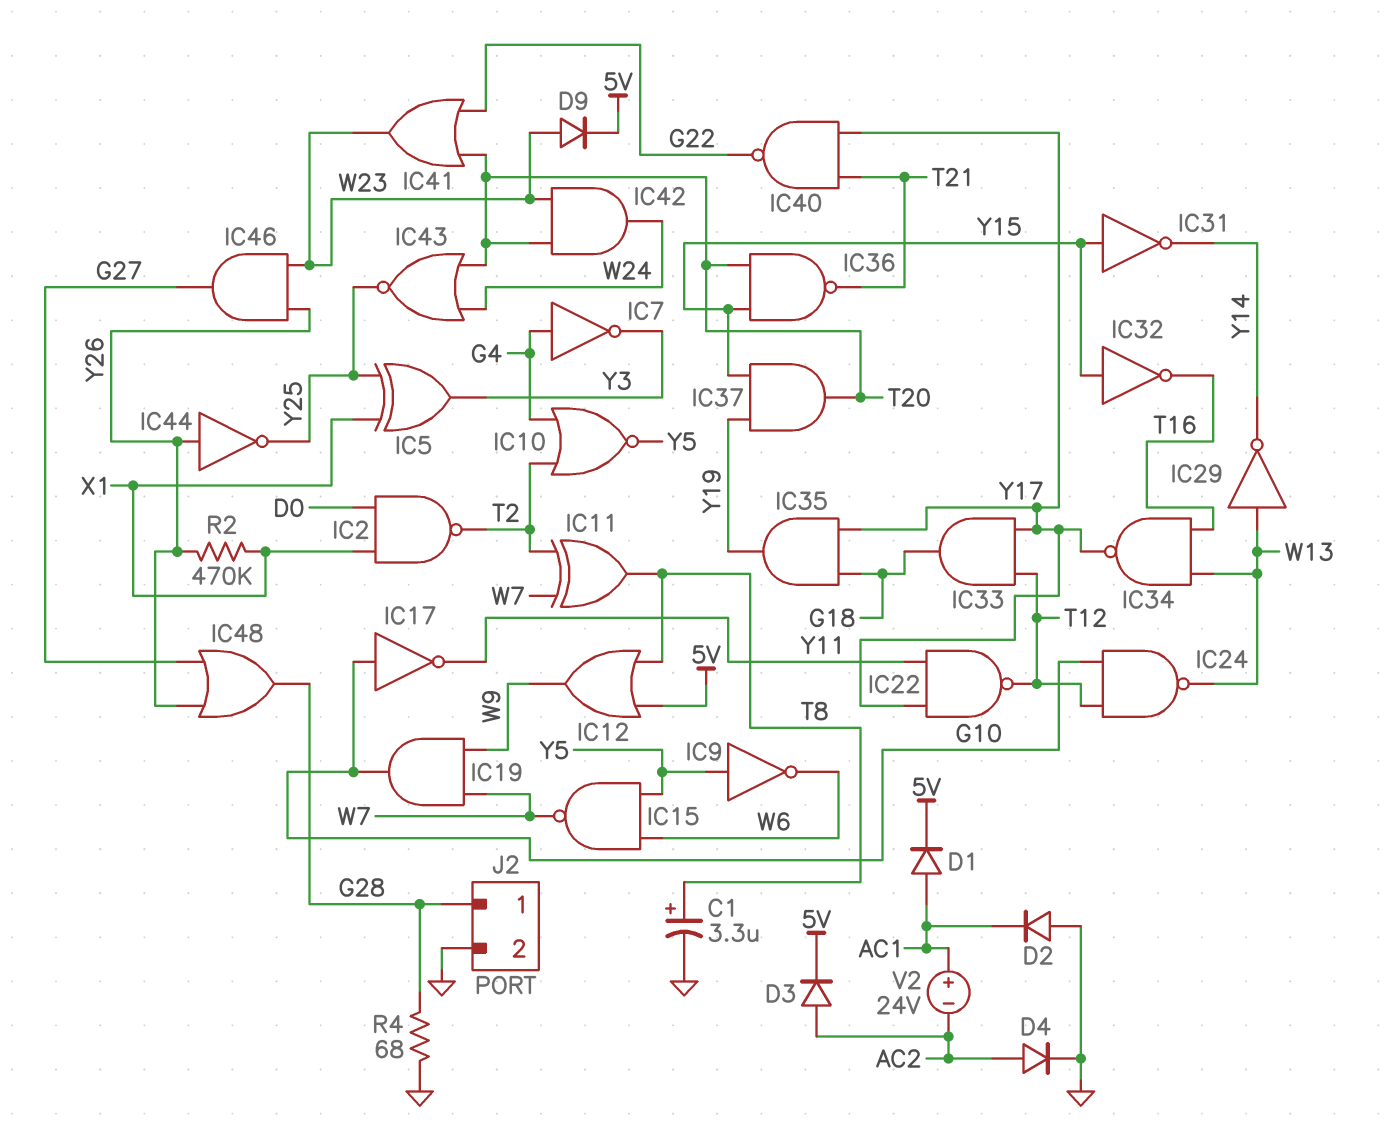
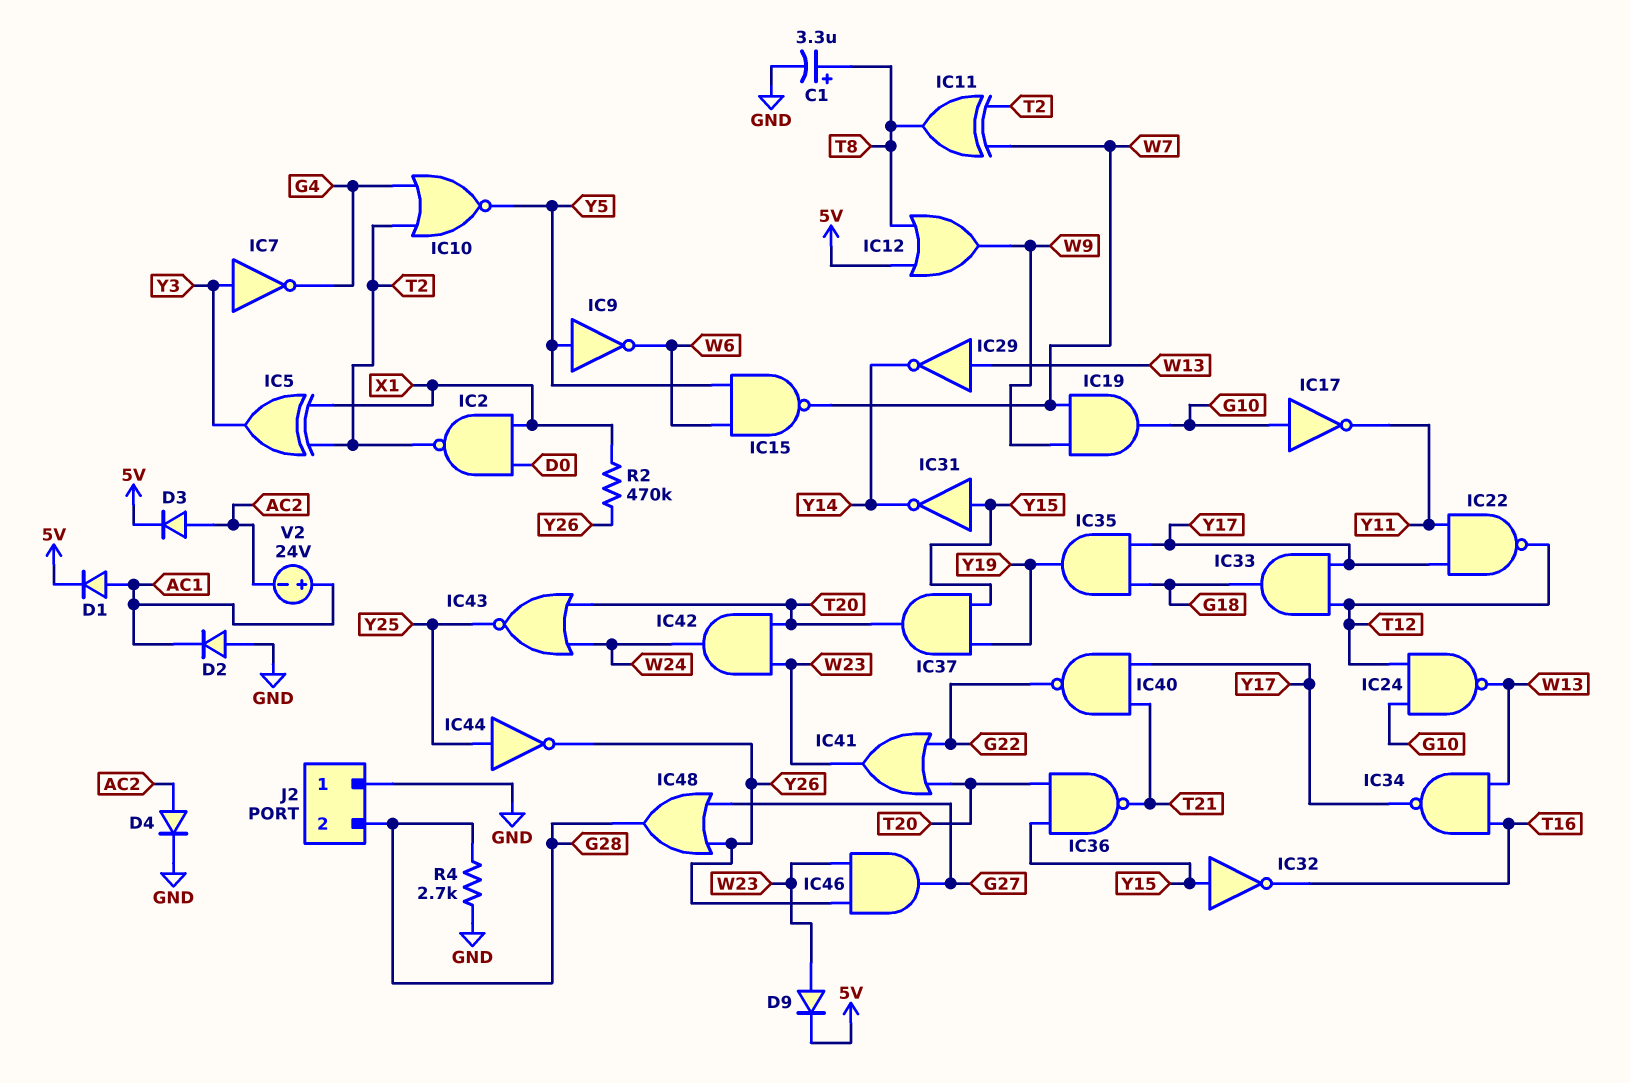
IC5: XOR (in X1, in Y25, out Y3) -> XOR (in T2, in X1, out Y3)
IC7: NOT (in G4, out Y3) -> NOT (in Y3, out G4)
IC44: NOT (in Y26, out Y25) -> NOT (in Y25, out Y26)
J2 pin 1: G28 -> GND
J2 pin 2: GND -> G28
R4: 68 (G28, GND) -> 2.7k (G28, GND)

